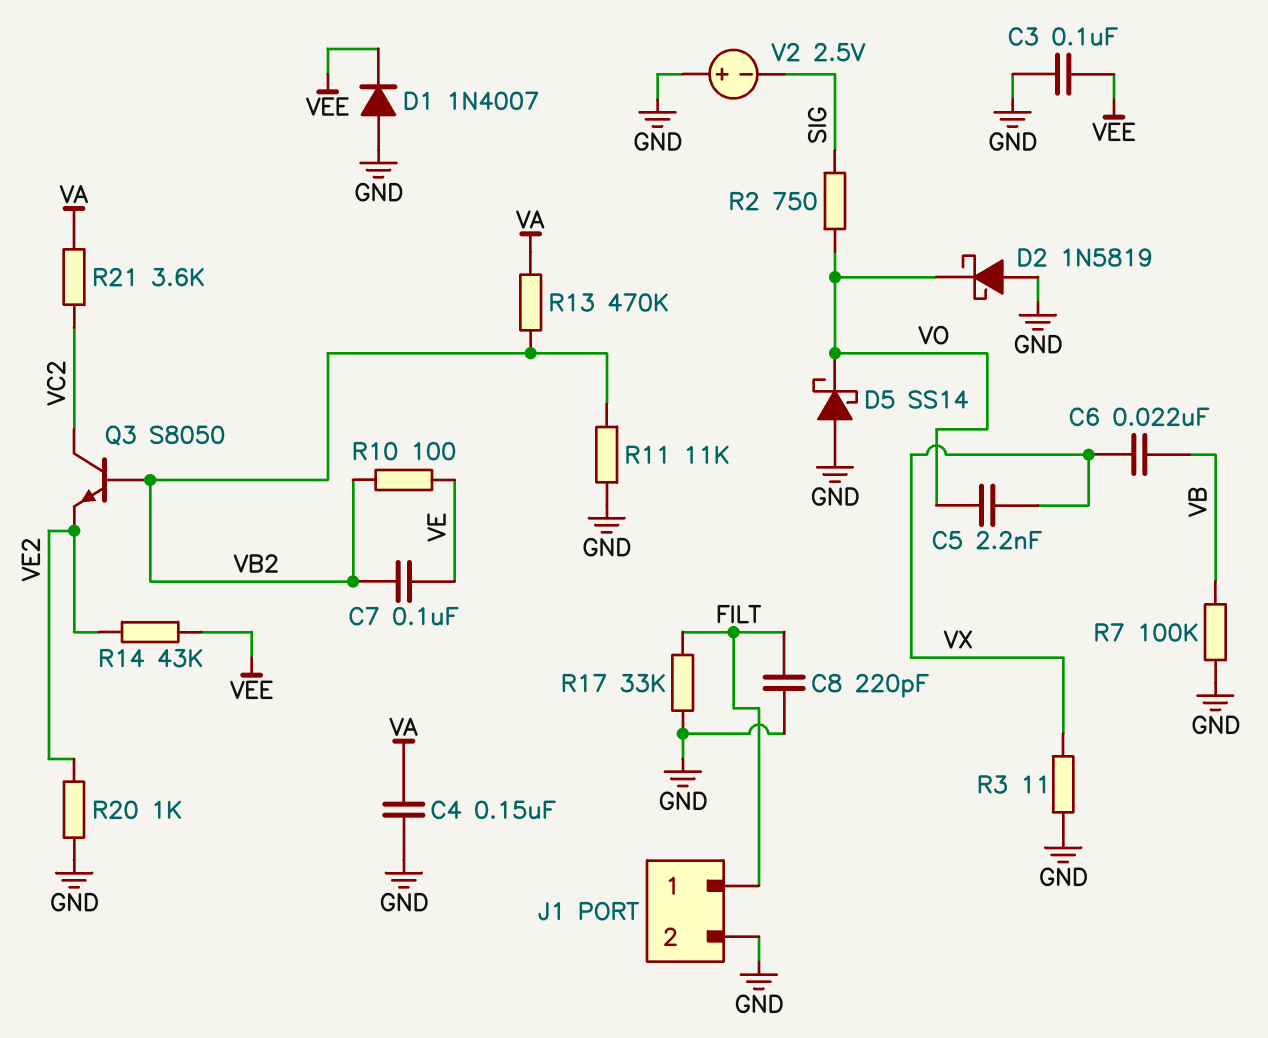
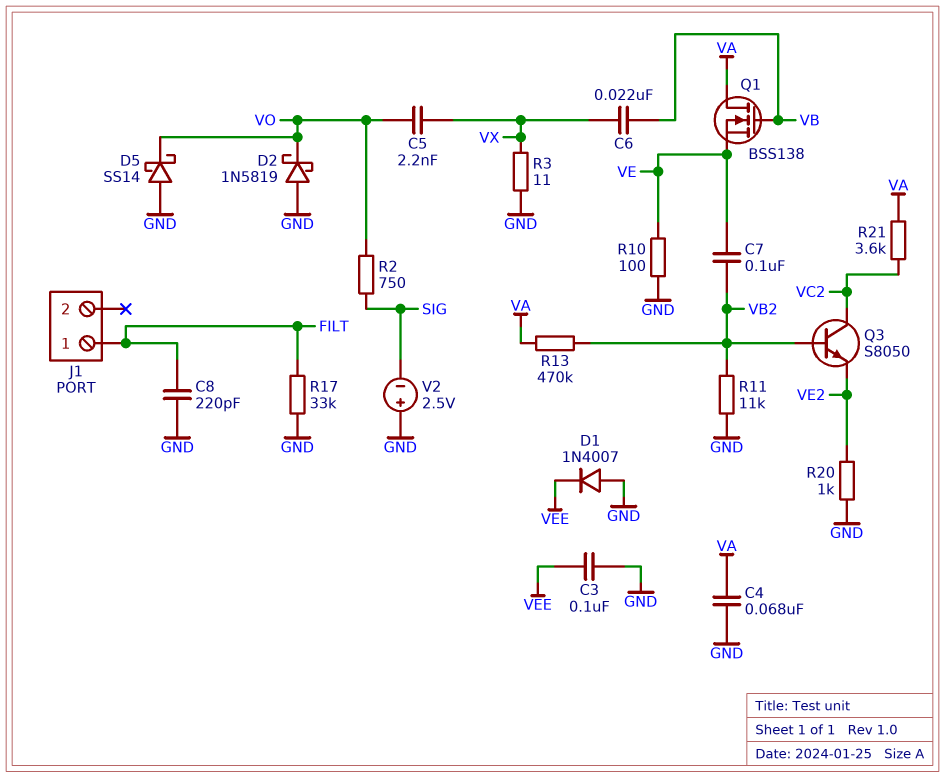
C4: 150nF (GND, VA) -> 68nF (GND, VA)
J1 pin 2: GND -> none
Q1: none -> NMOS BSS138 (G VB, D VA, S VE)
R7: 100k (GND, VB) -> none
R10: 100 (VB2, VE) -> 100 (GND, VE)
R14: 43k (VE2, VEE) -> none

